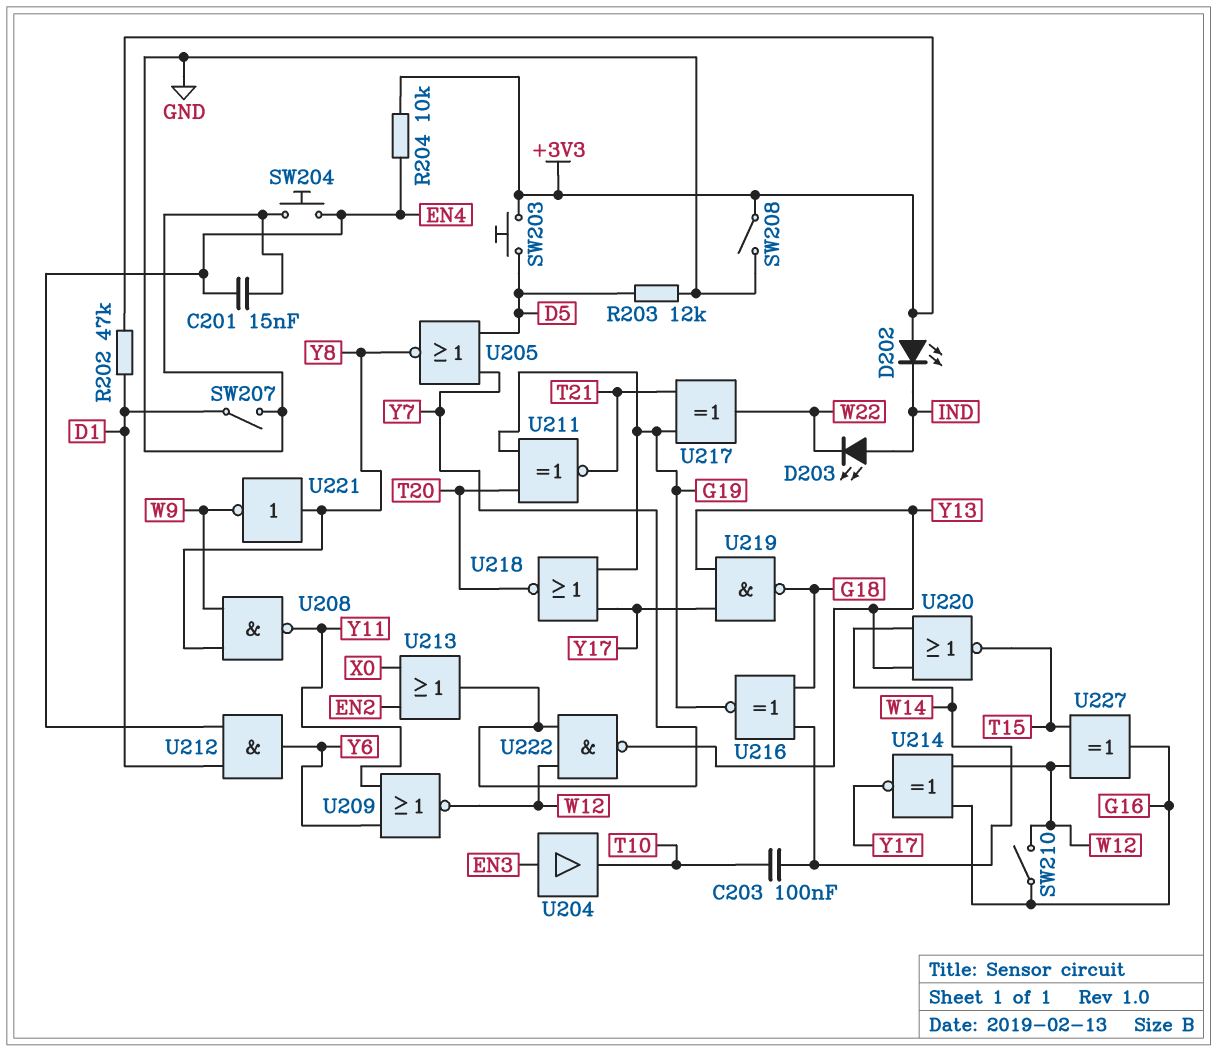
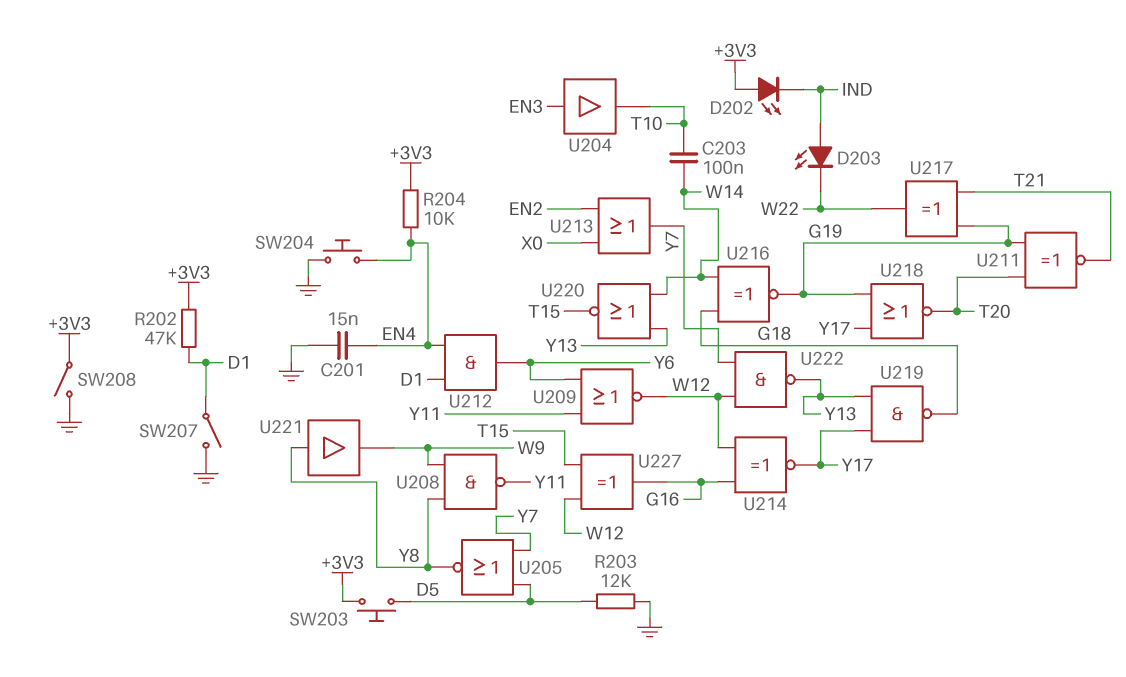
SW210: switch (G16, W12) -> none
U221: NOT (in Y8, out W9) -> buffer (in Y8, out W9)

